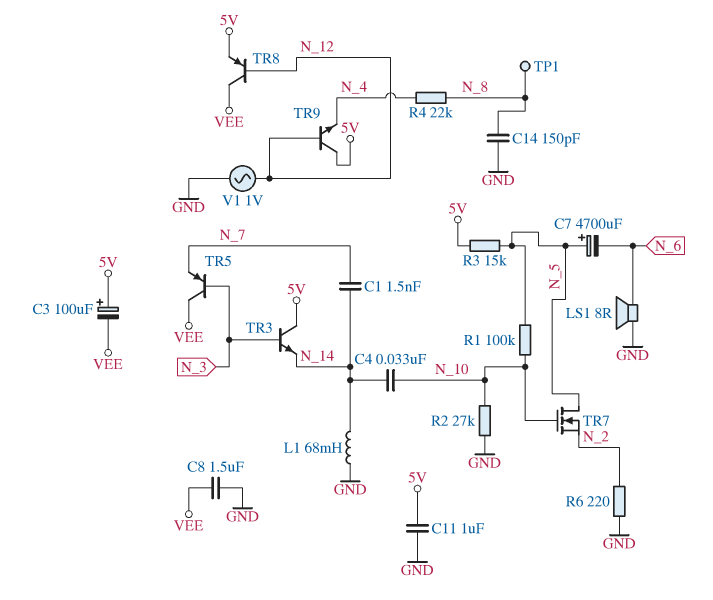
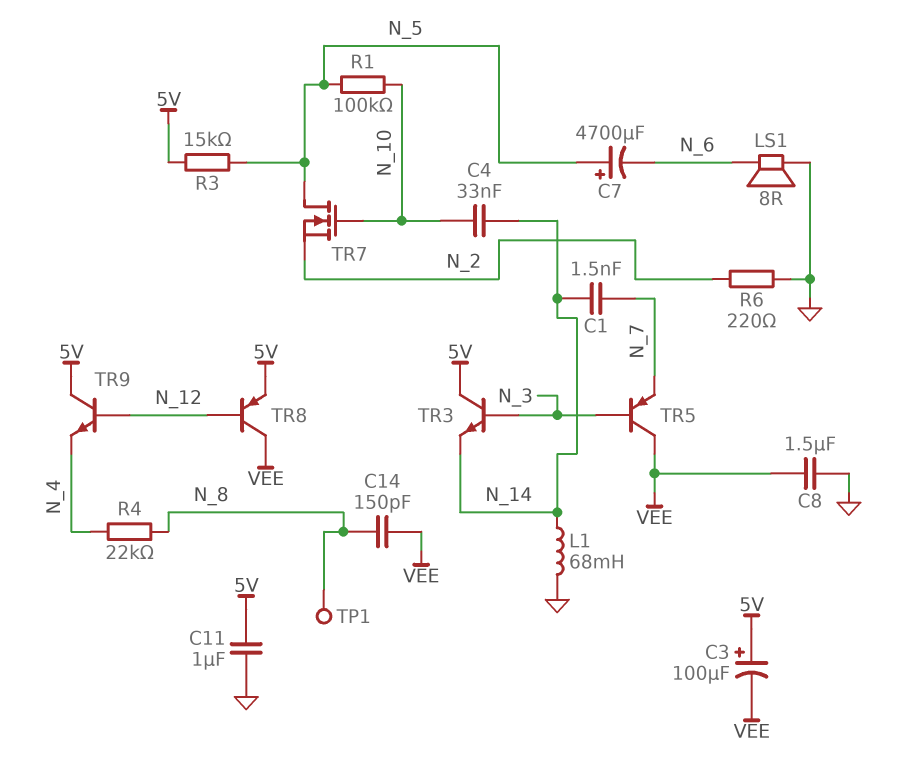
C14: 150pF (GND, N_8) -> 150pF (N_8, VEE)
R2: 27k (GND, N_10) -> none
V1: AC 1V (GND, N_12) -> none

